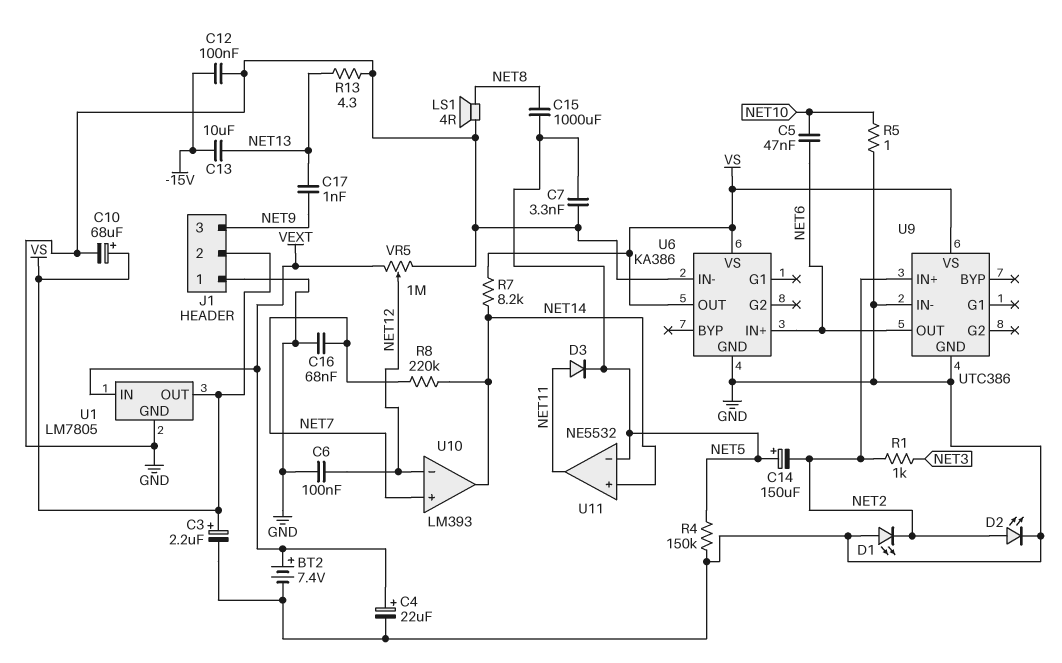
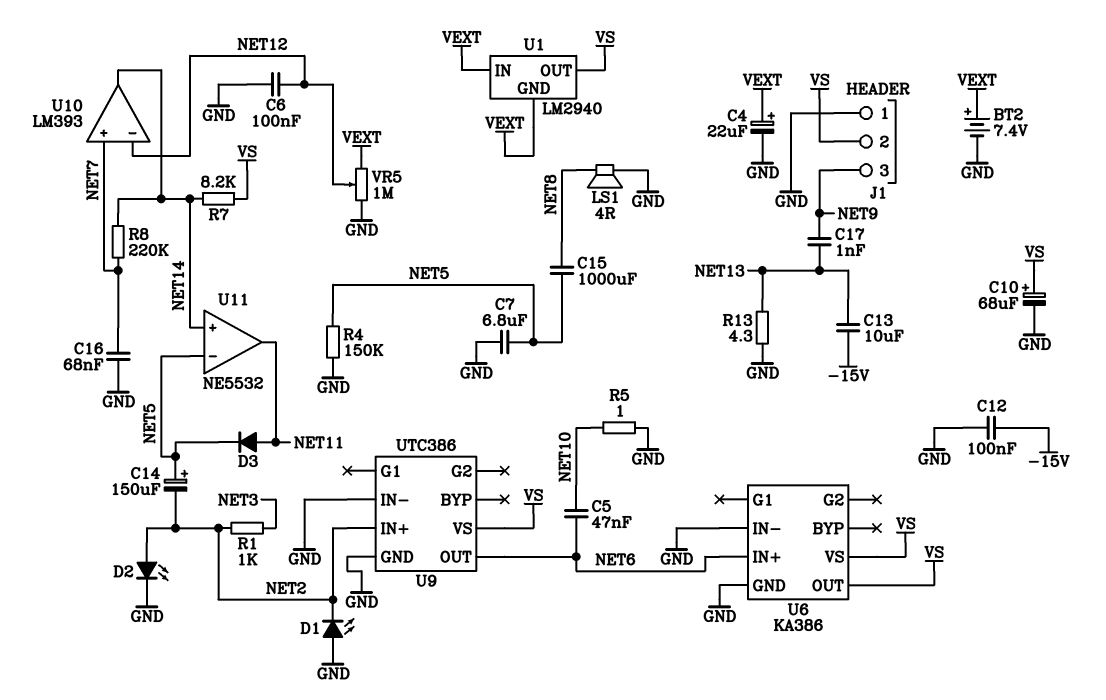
C3: 2.2uF (plus VS, minus GND) -> none
C7: 3.3nF (GND, NET5) -> 6.8uF (GND, NET5)
U1: LM7805 -> LM2940
U1 pin GND: GND -> VEXT

